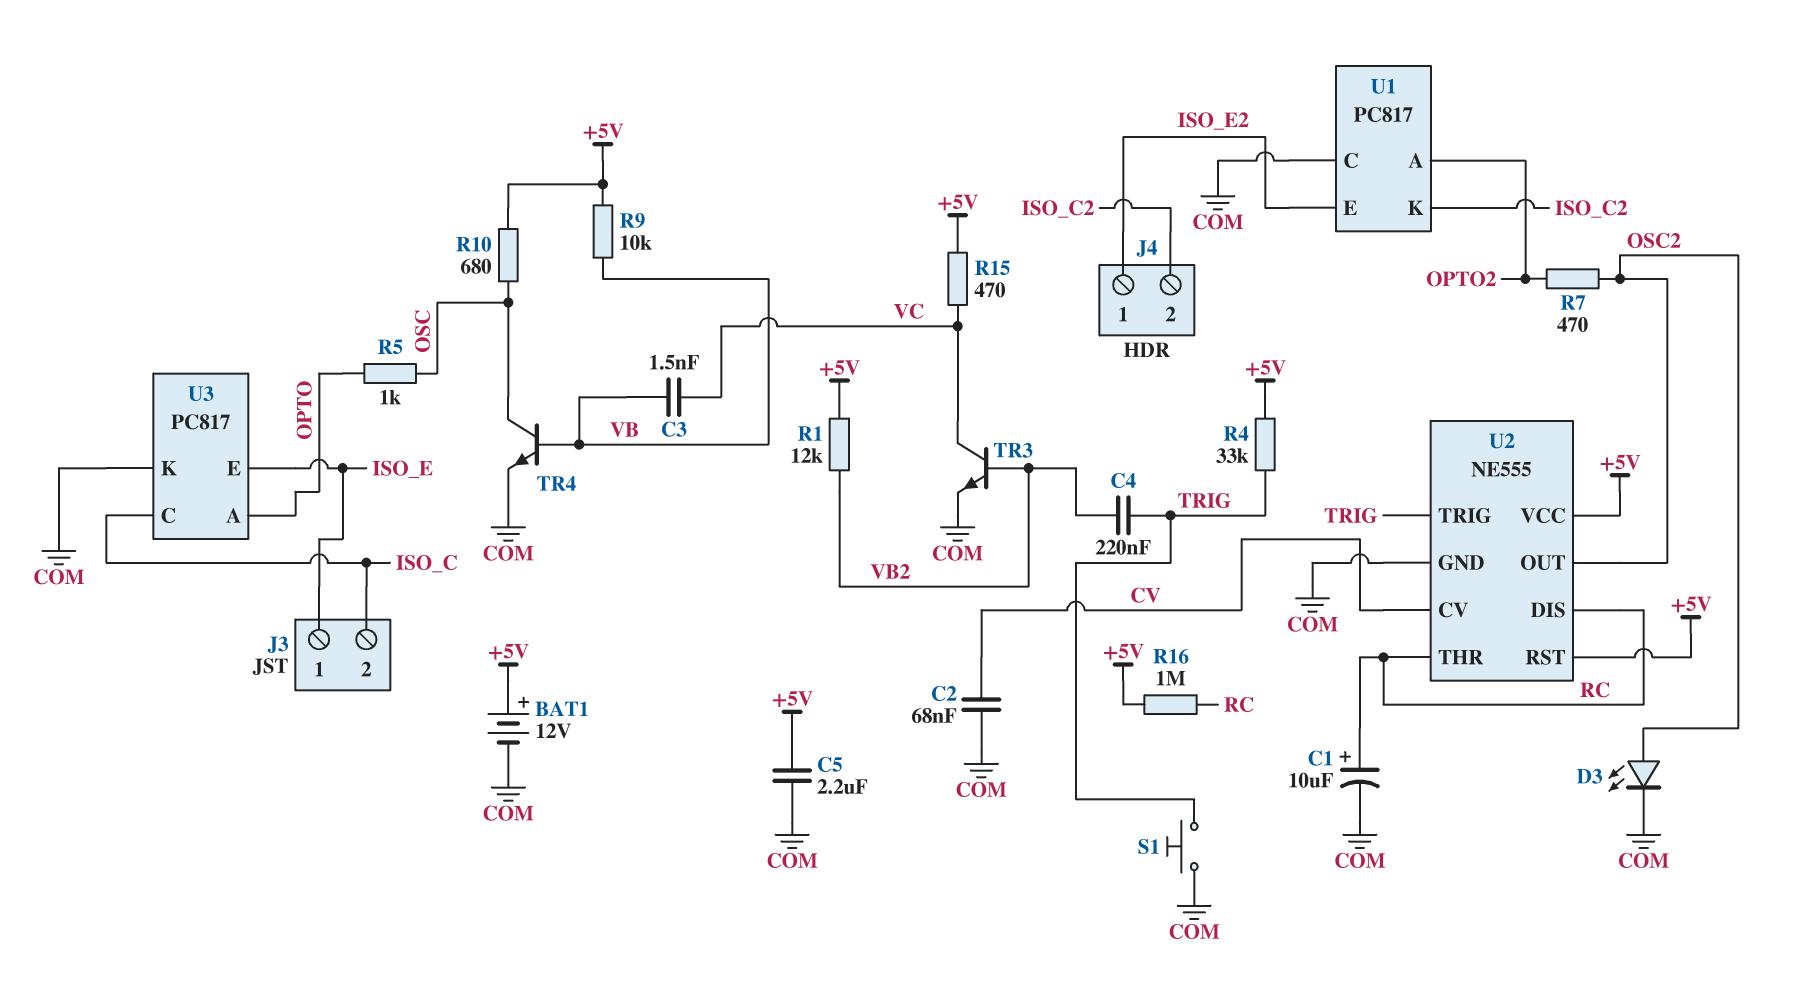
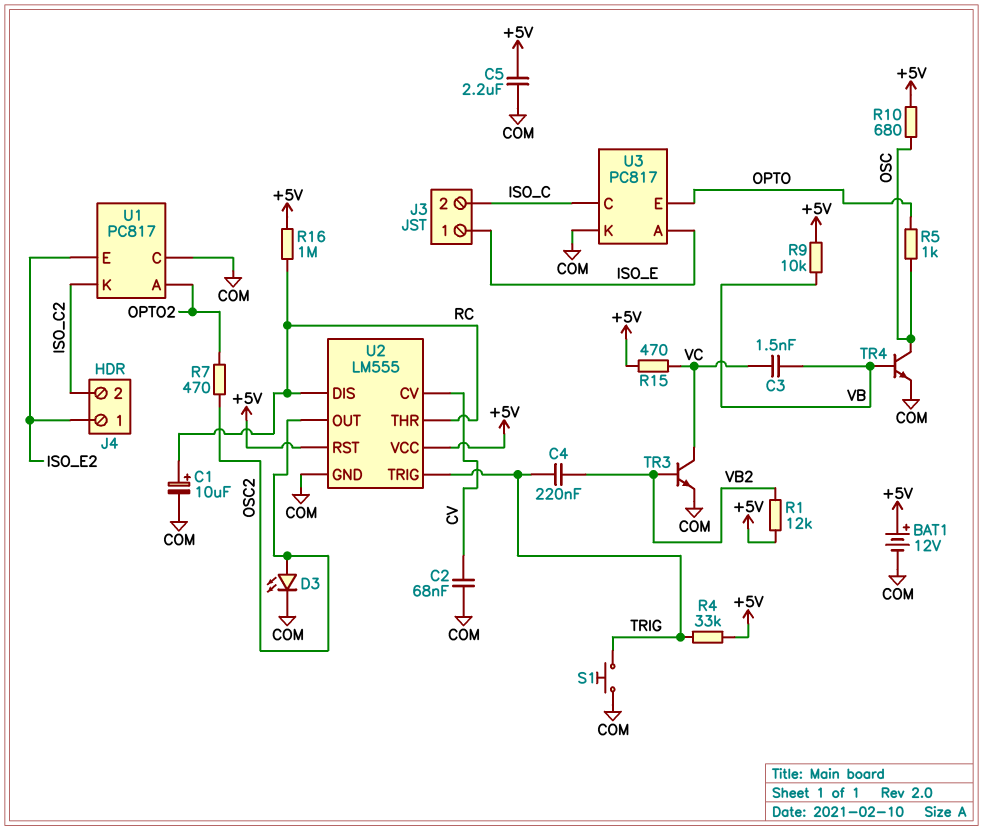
U2: NE555 -> LM555
U3 pin A: OPTO -> ISO_E
U3 pin E: ISO_E -> OPTO

